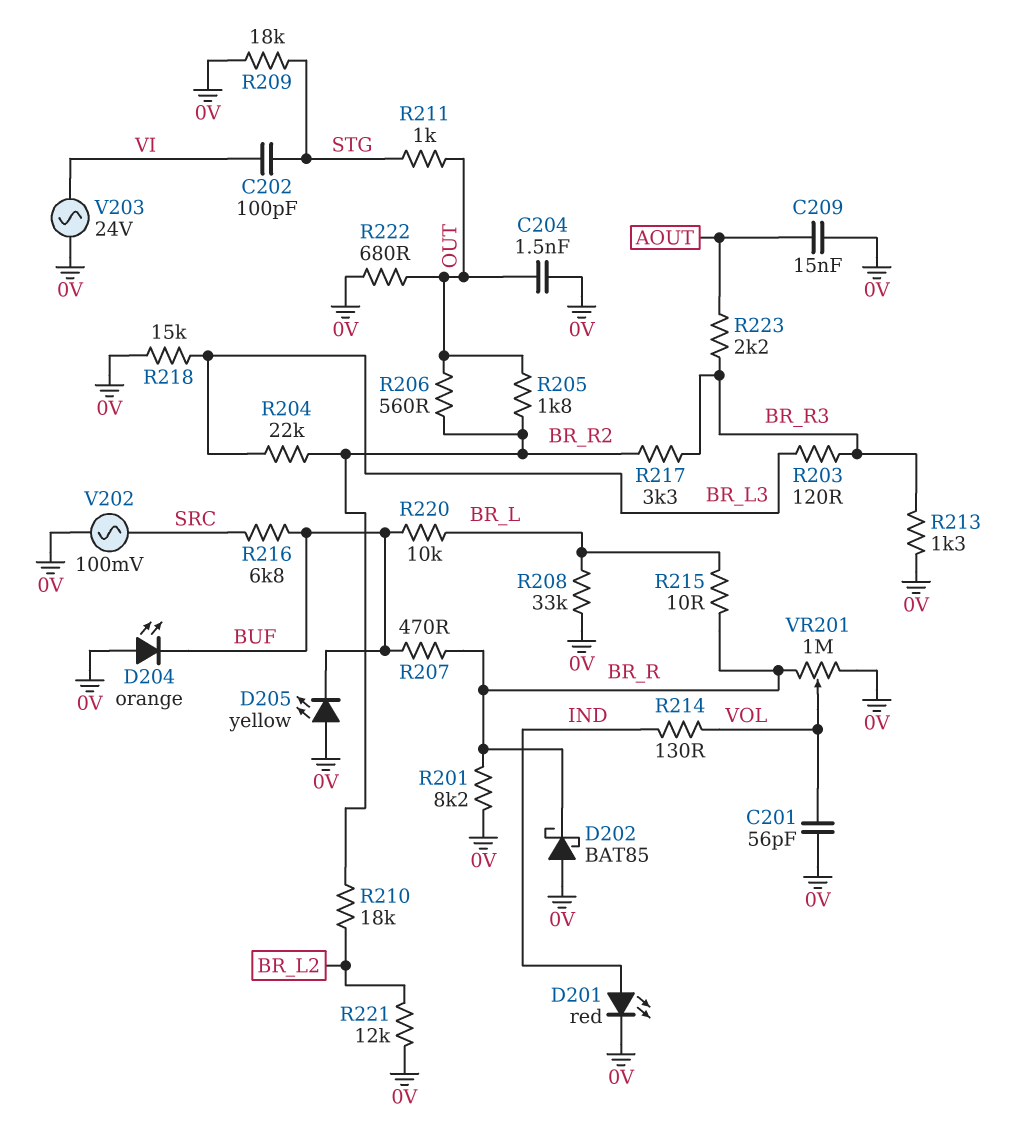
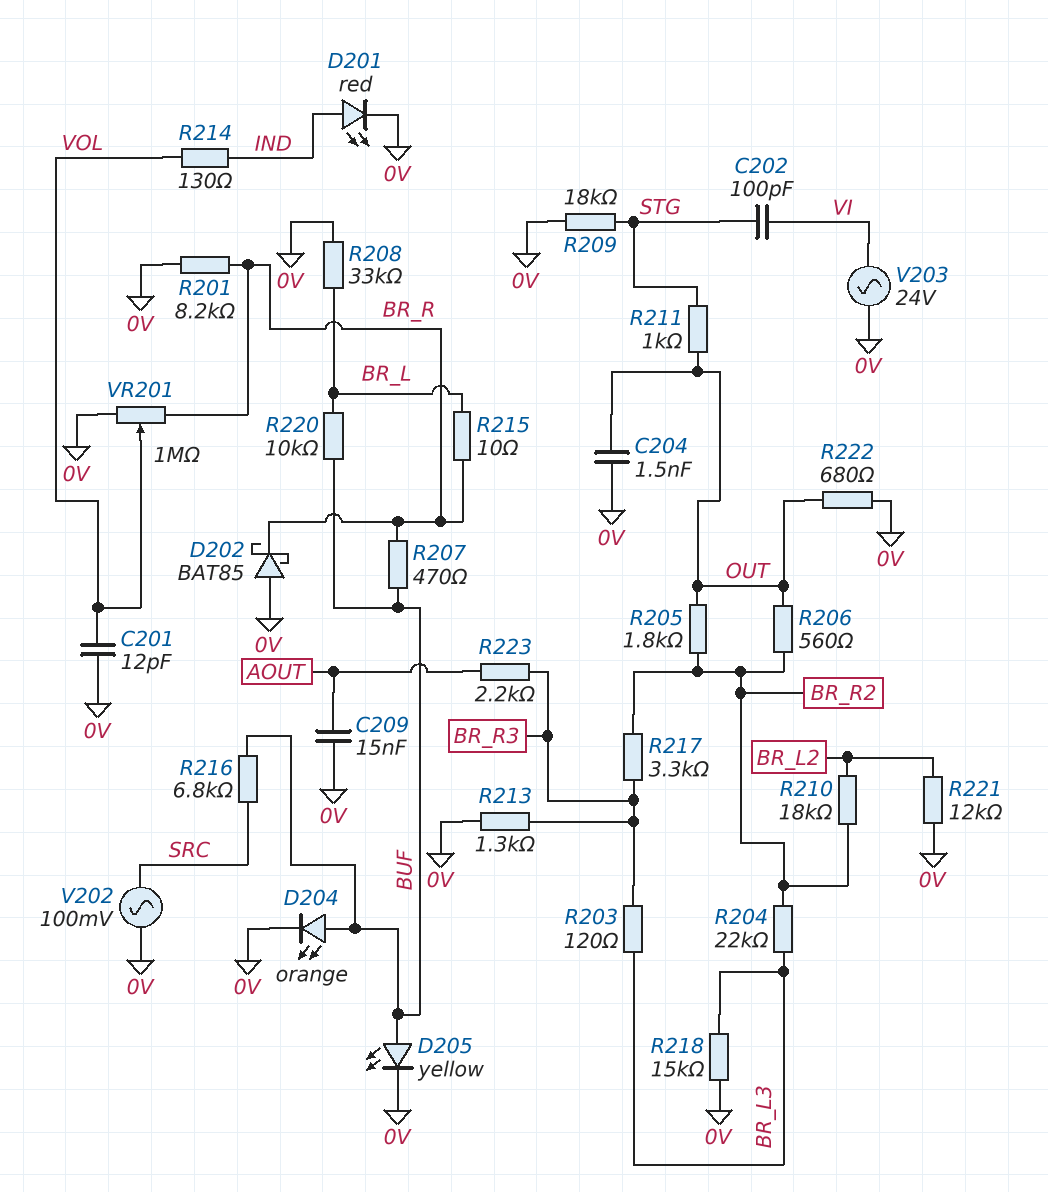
C201: 56pF (0V, VOL) -> 12pF (0V, VOL)
D204: LED orange (A 0V, K BUF) -> LED orange (A BUF, K 0V)
D205: LED yellow (A 0V, K BUF) -> LED yellow (A BUF, K 0V)

